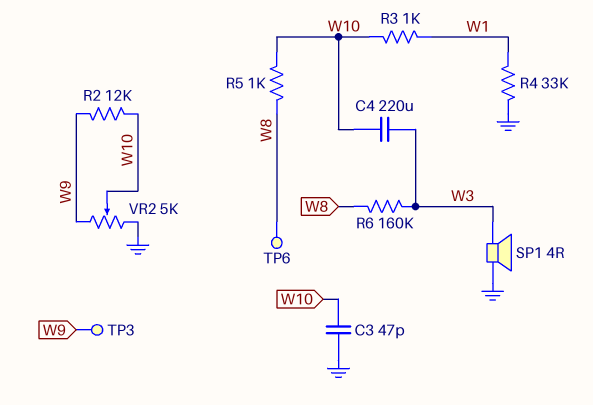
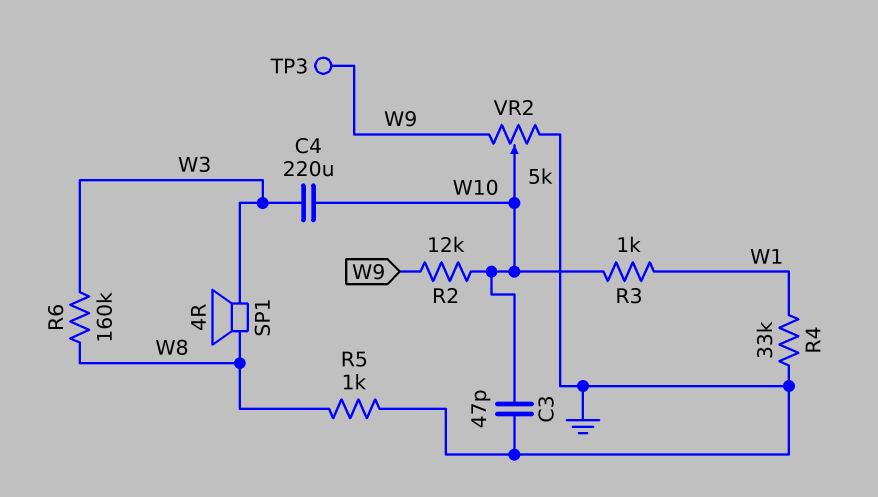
R5: 1k (W8, W10) -> 1k (GND, W8)
SP1: speaker 4R (GND, W3) -> speaker 4R (W3, W8)
TP6: test point (W8) -> none

